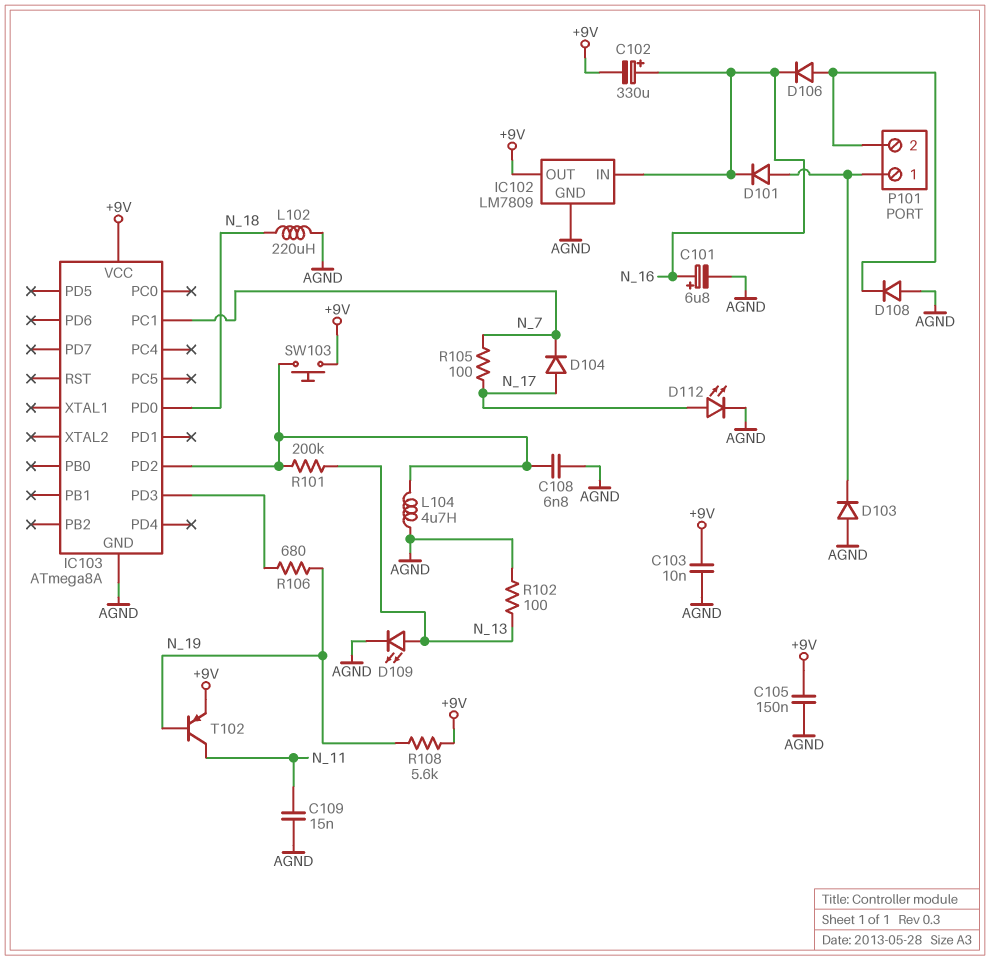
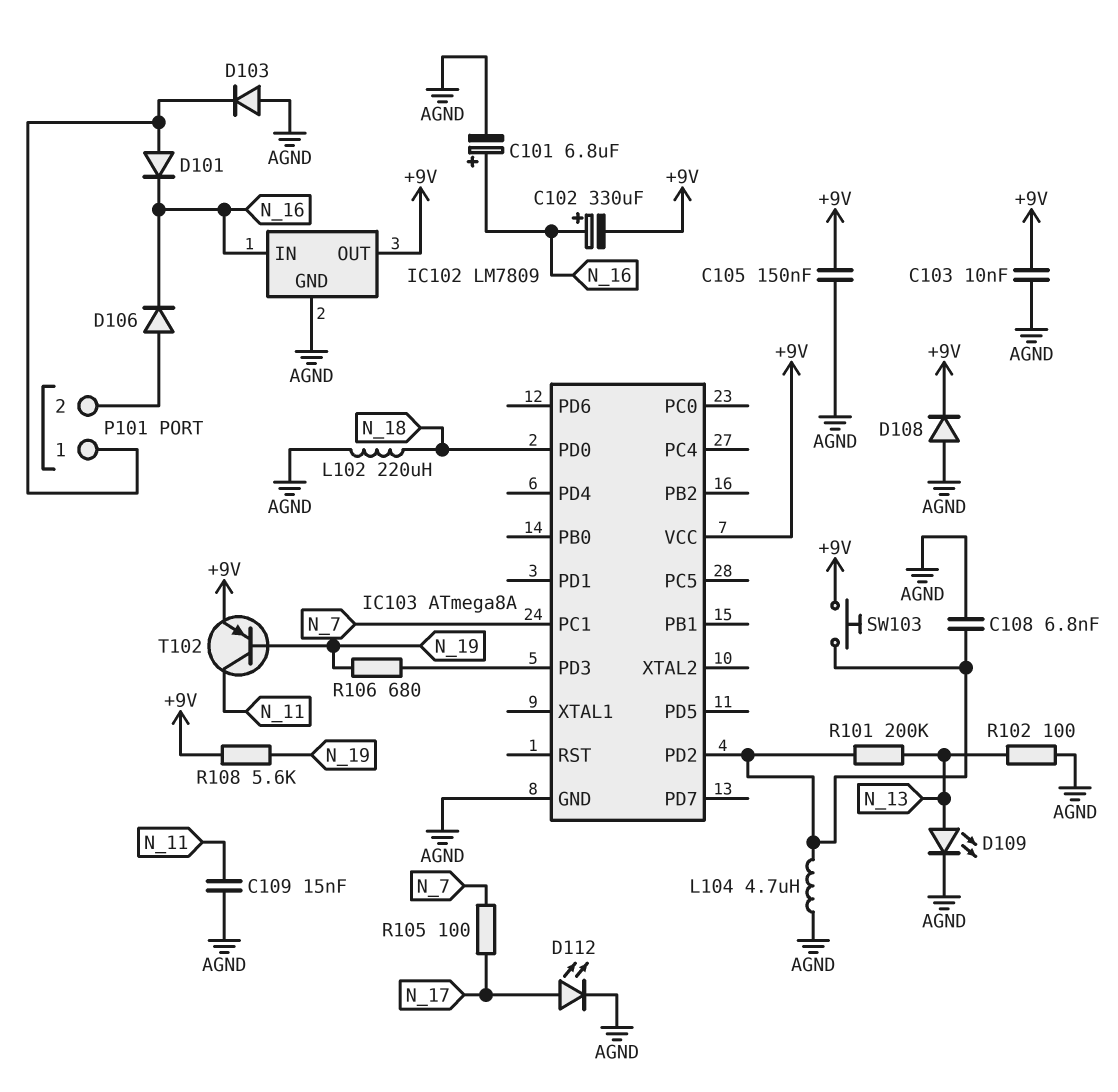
D104: diode (A N_17, K N_7) -> none
D108: diode (A AGND, K P101/2) -> diode (A AGND, K +9V)

